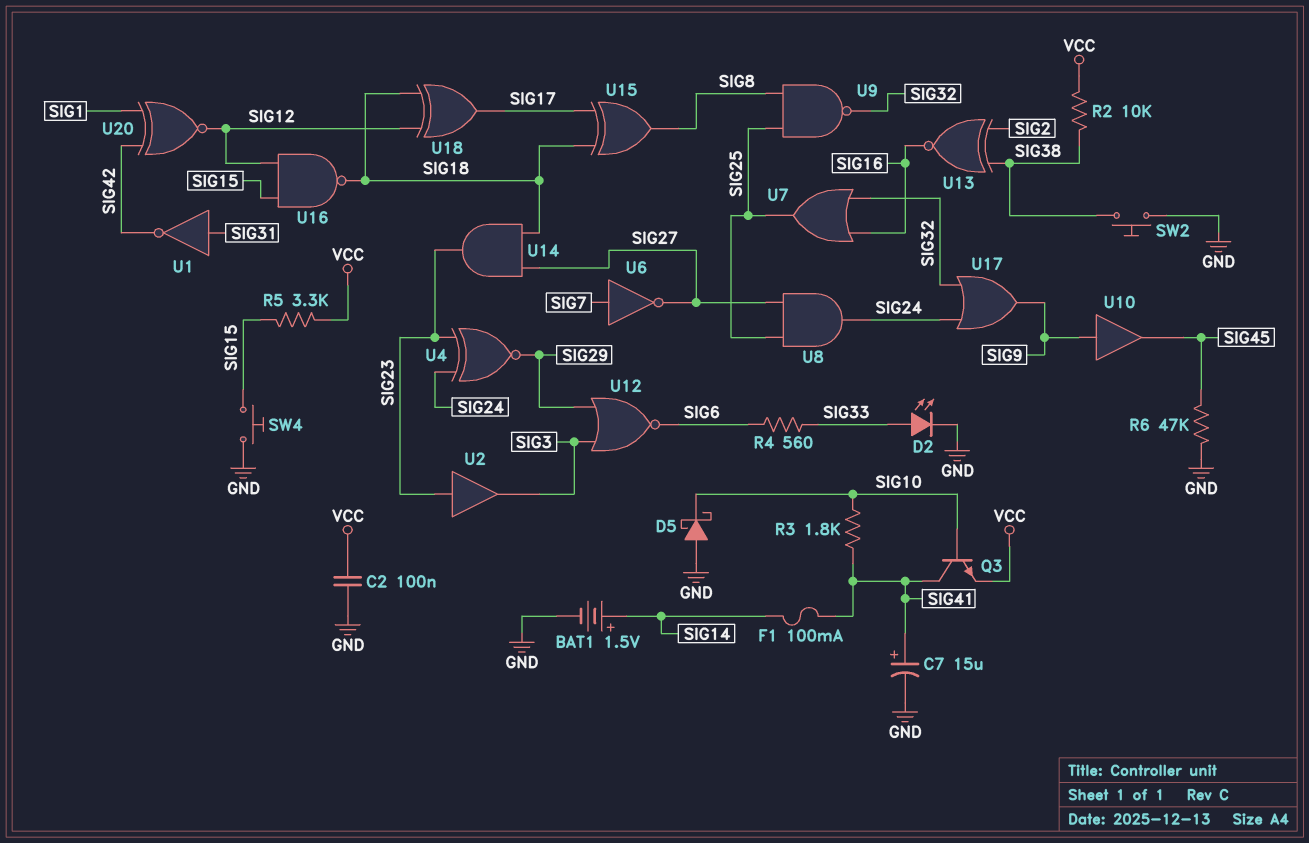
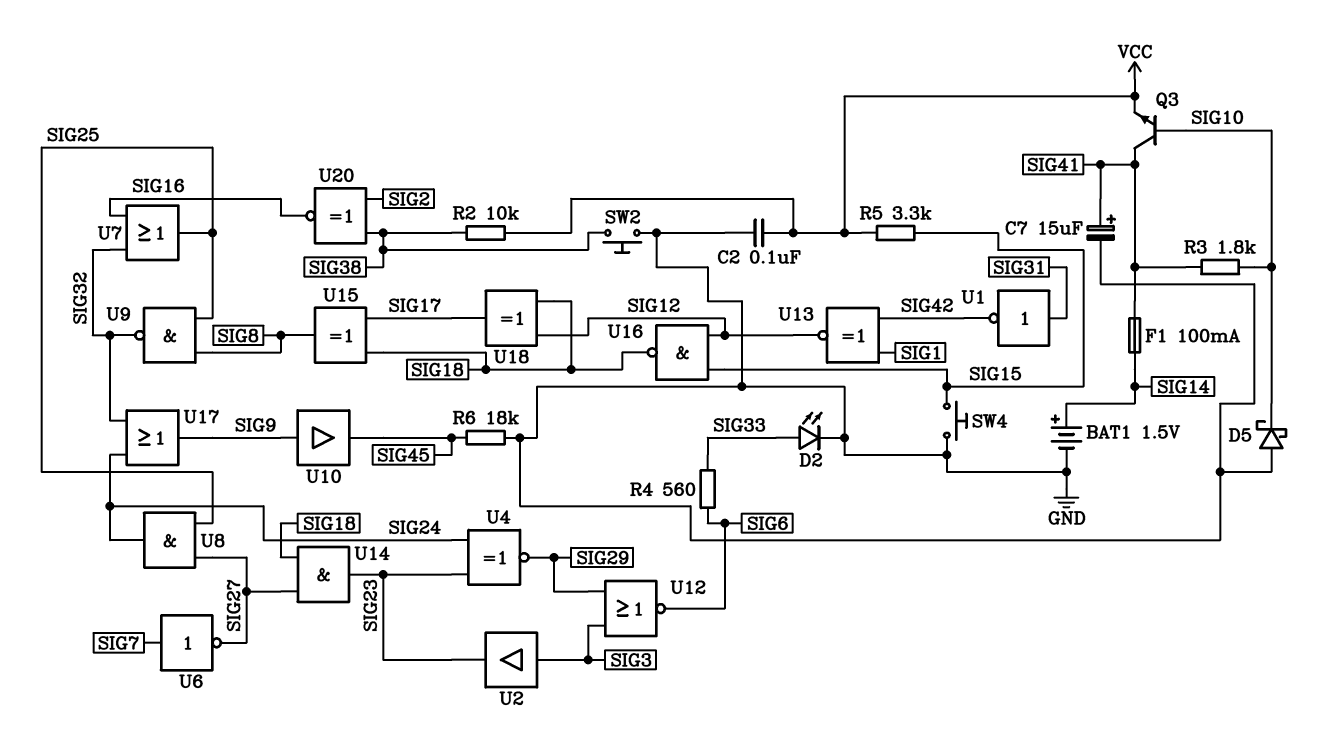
R6: 47k (GND, SIG45) -> 18k (GND, SIG45)
U2: buffer (in SIG23, out SIG3) -> buffer (in SIG3, out SIG23)
U13: XNOR (in SIG2, in SIG38, out SIG16) -> XNOR (in SIG1, in SIG42, out SIG12)
U20: XNOR (in SIG1, in SIG42, out SIG12) -> XNOR (in SIG2, in SIG38, out SIG16)

